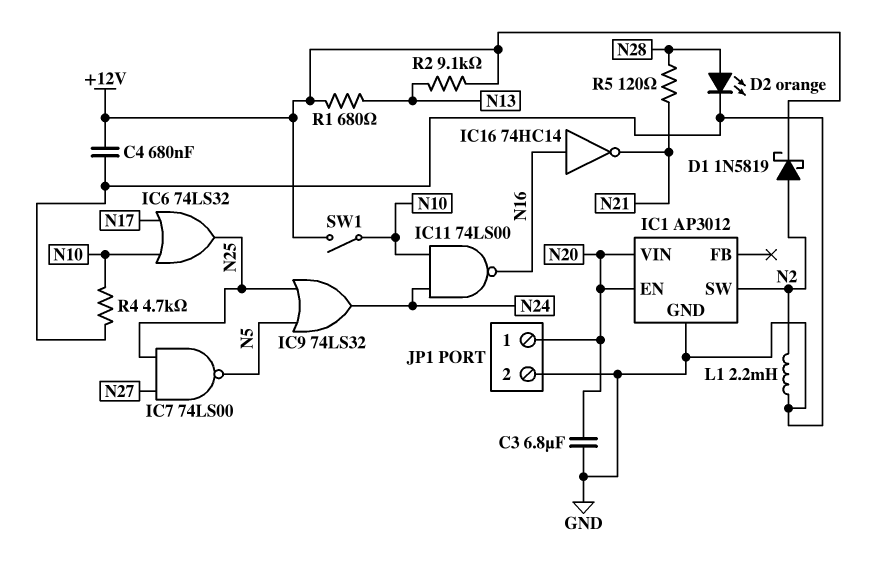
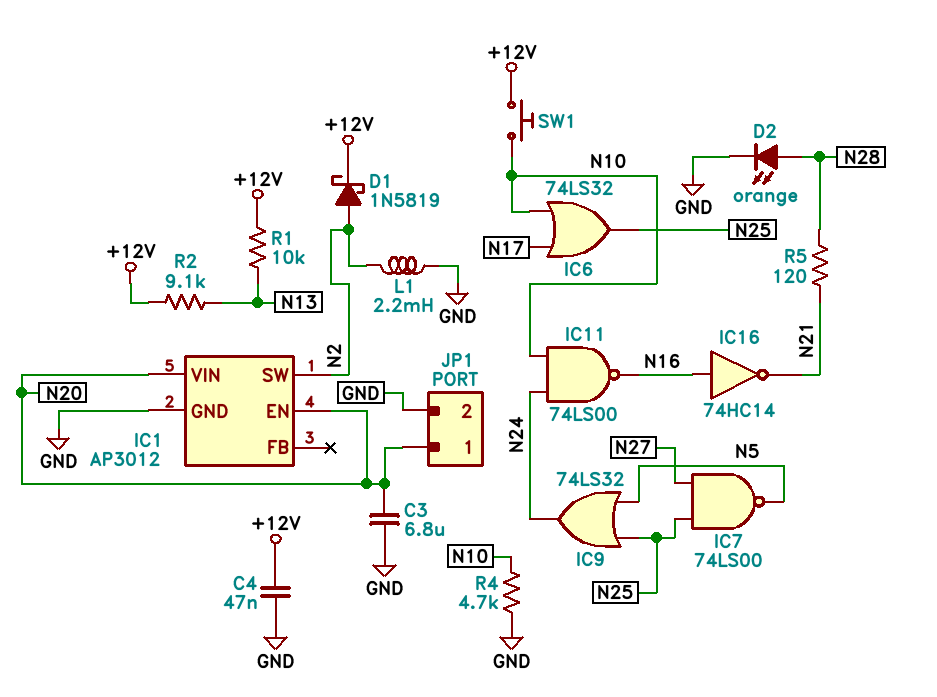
C4: 680nF (+12V, GND) -> 47nF (+12V, GND)
R1: 680 (+12V, N13) -> 10k (+12V, N13)
SW1: switch (+12V, N10) -> button (+12V, N10)

